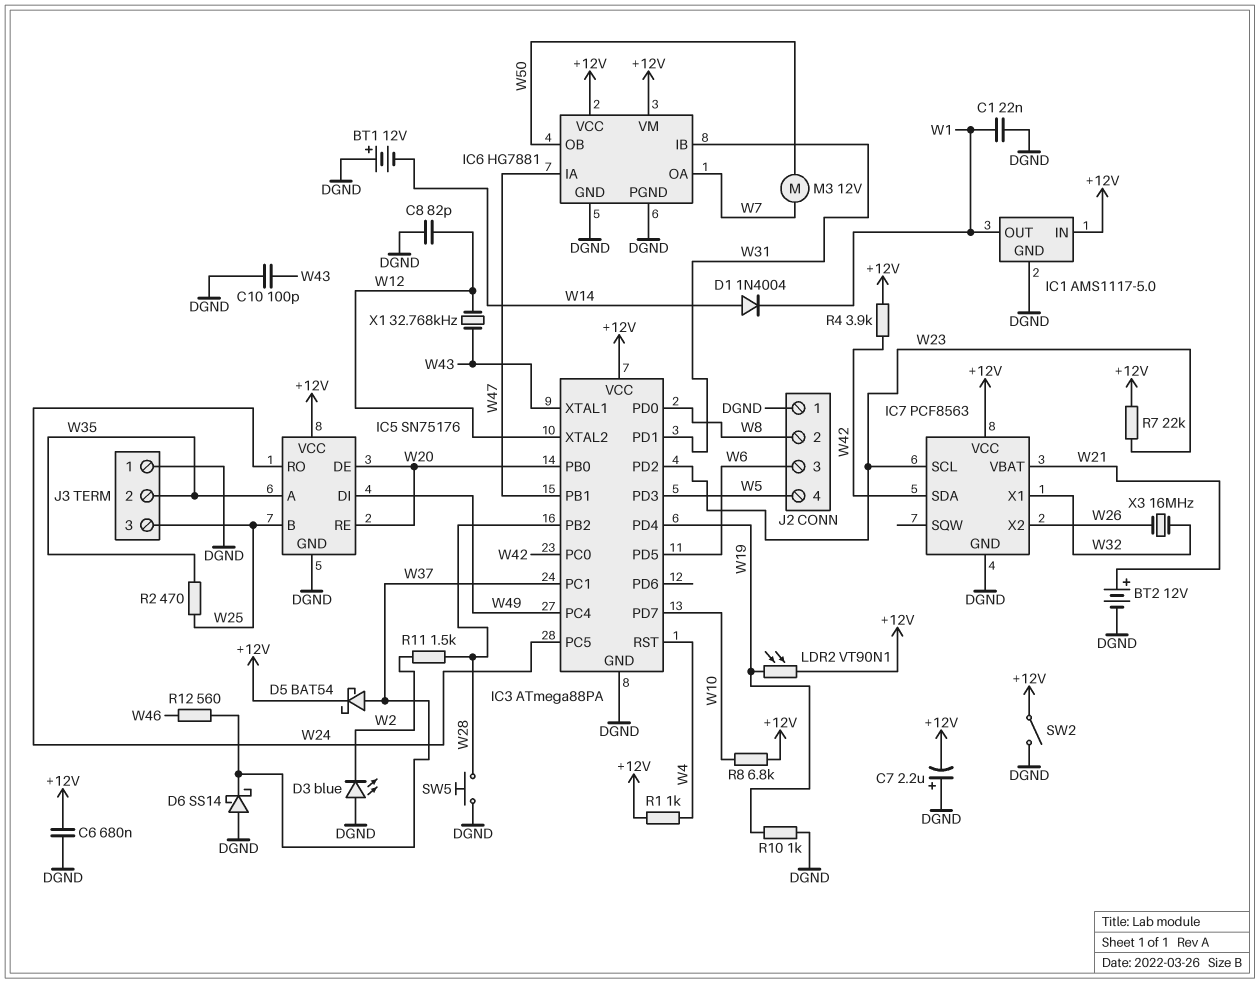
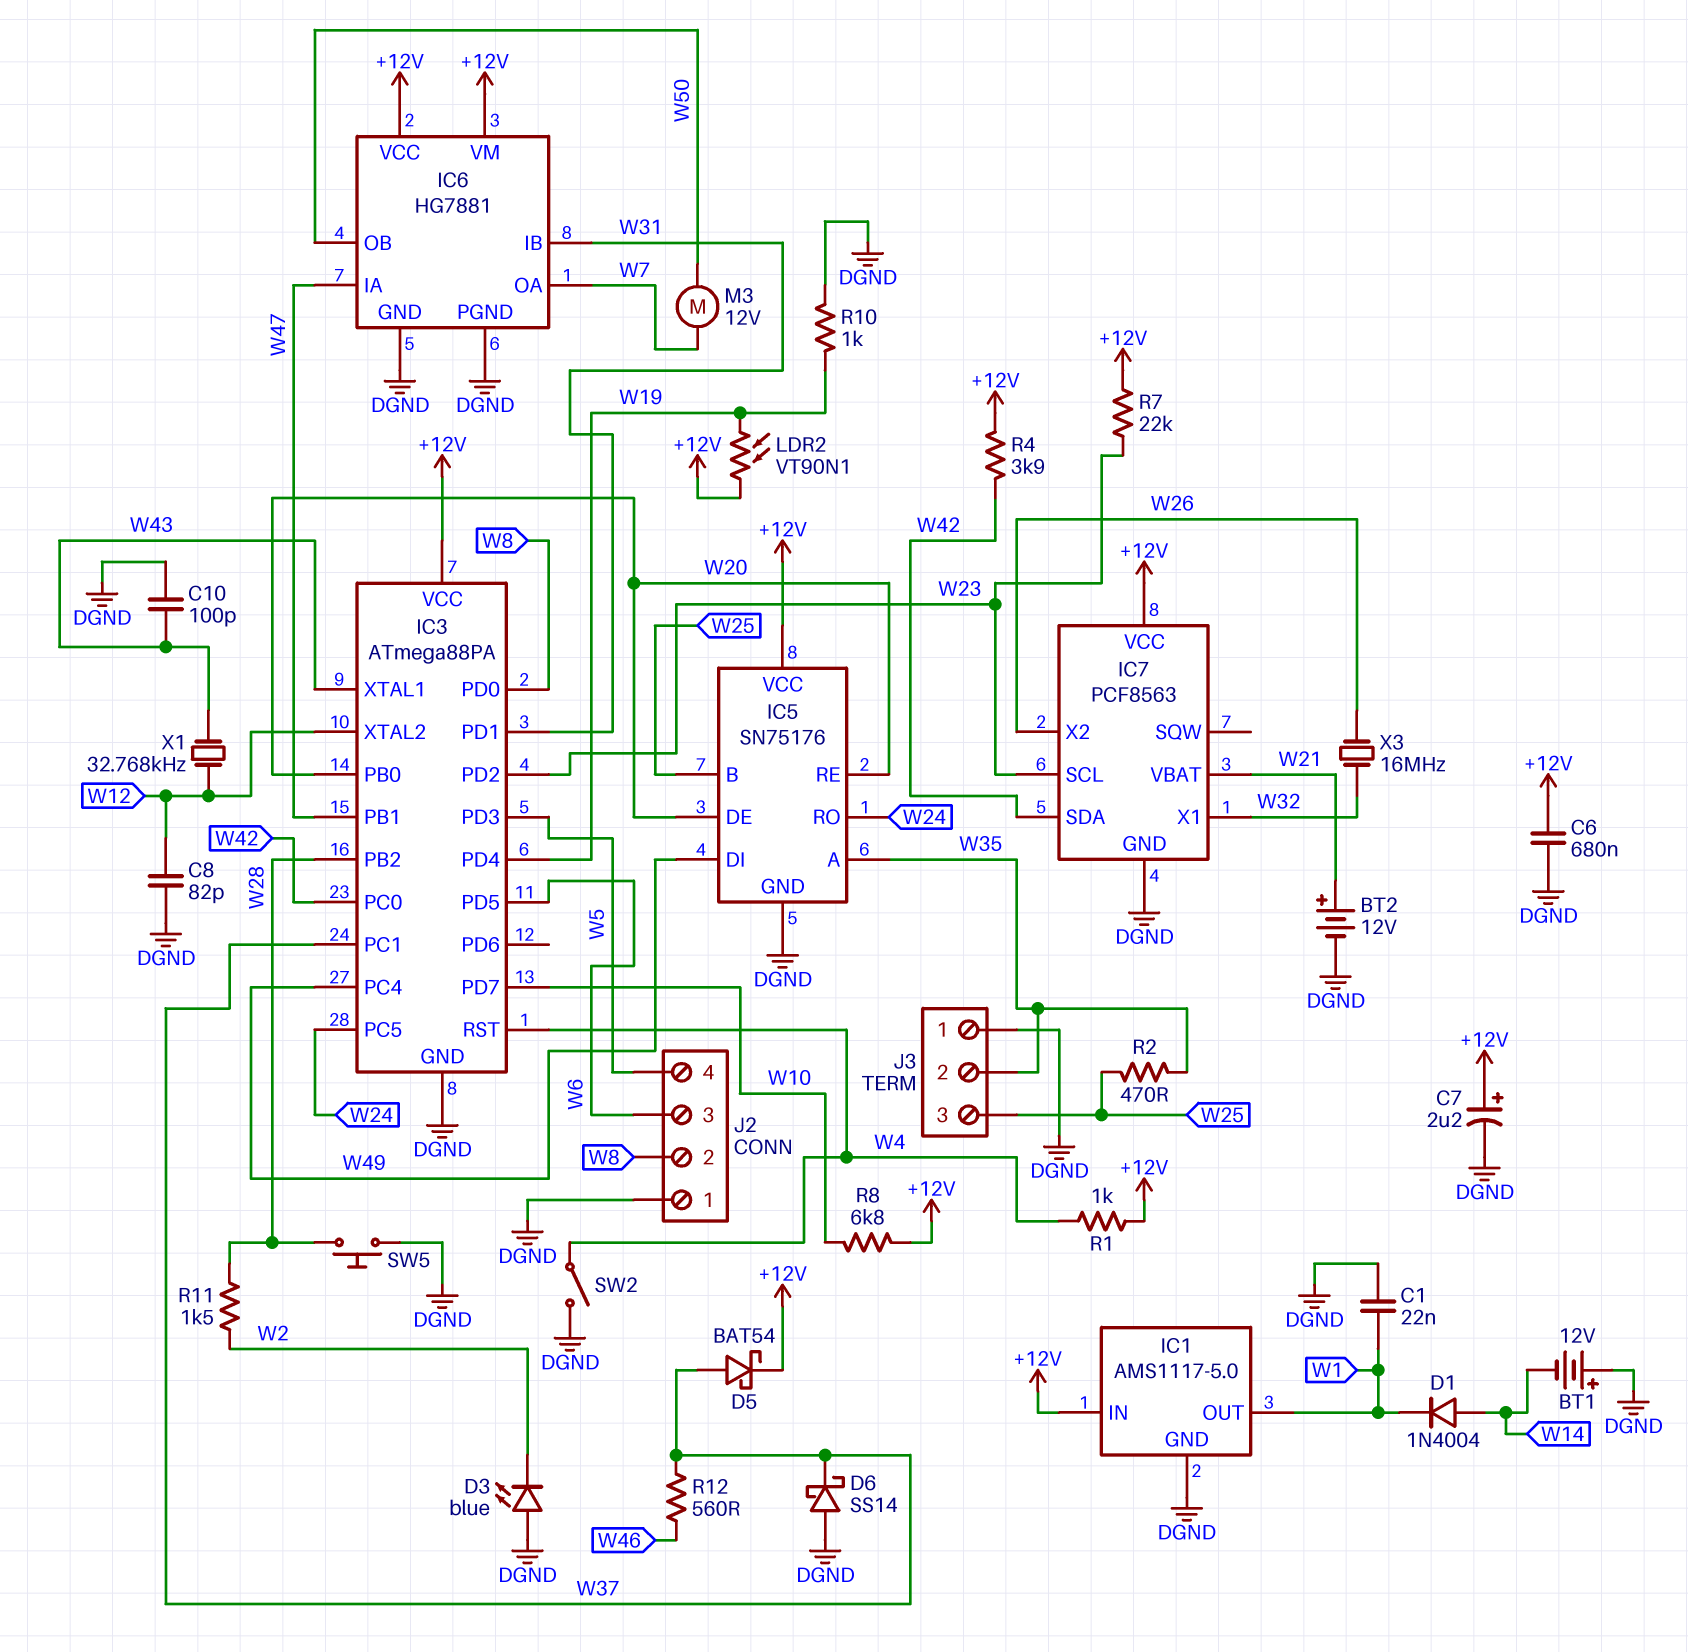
C7: 2.2uF (plus DGND, minus +12V) -> 2.2uF (plus +12V, minus DGND)
SW2: switch (+12V, DGND) -> switch (DGND, W4)

